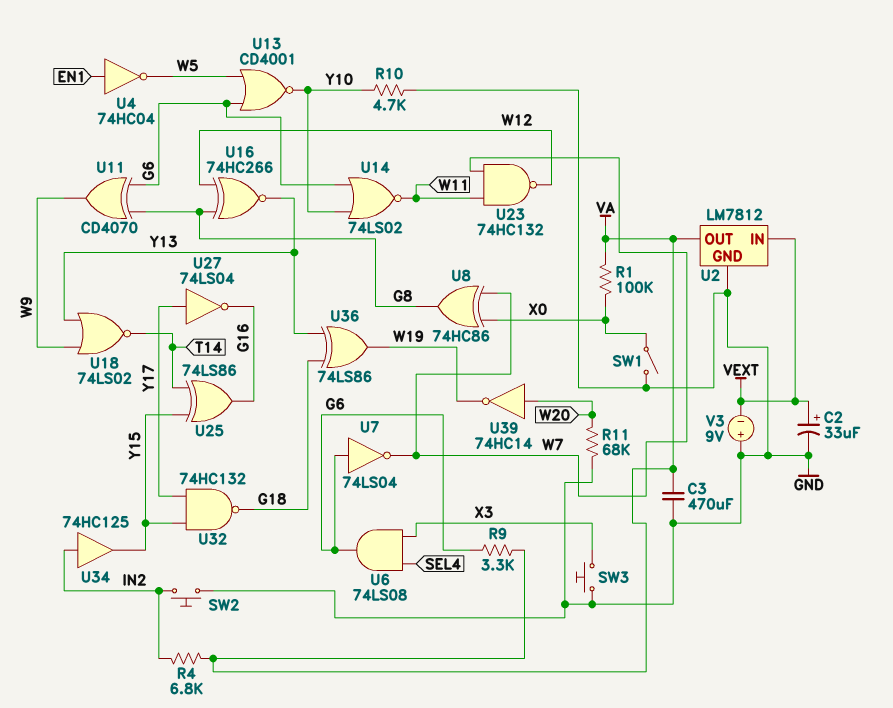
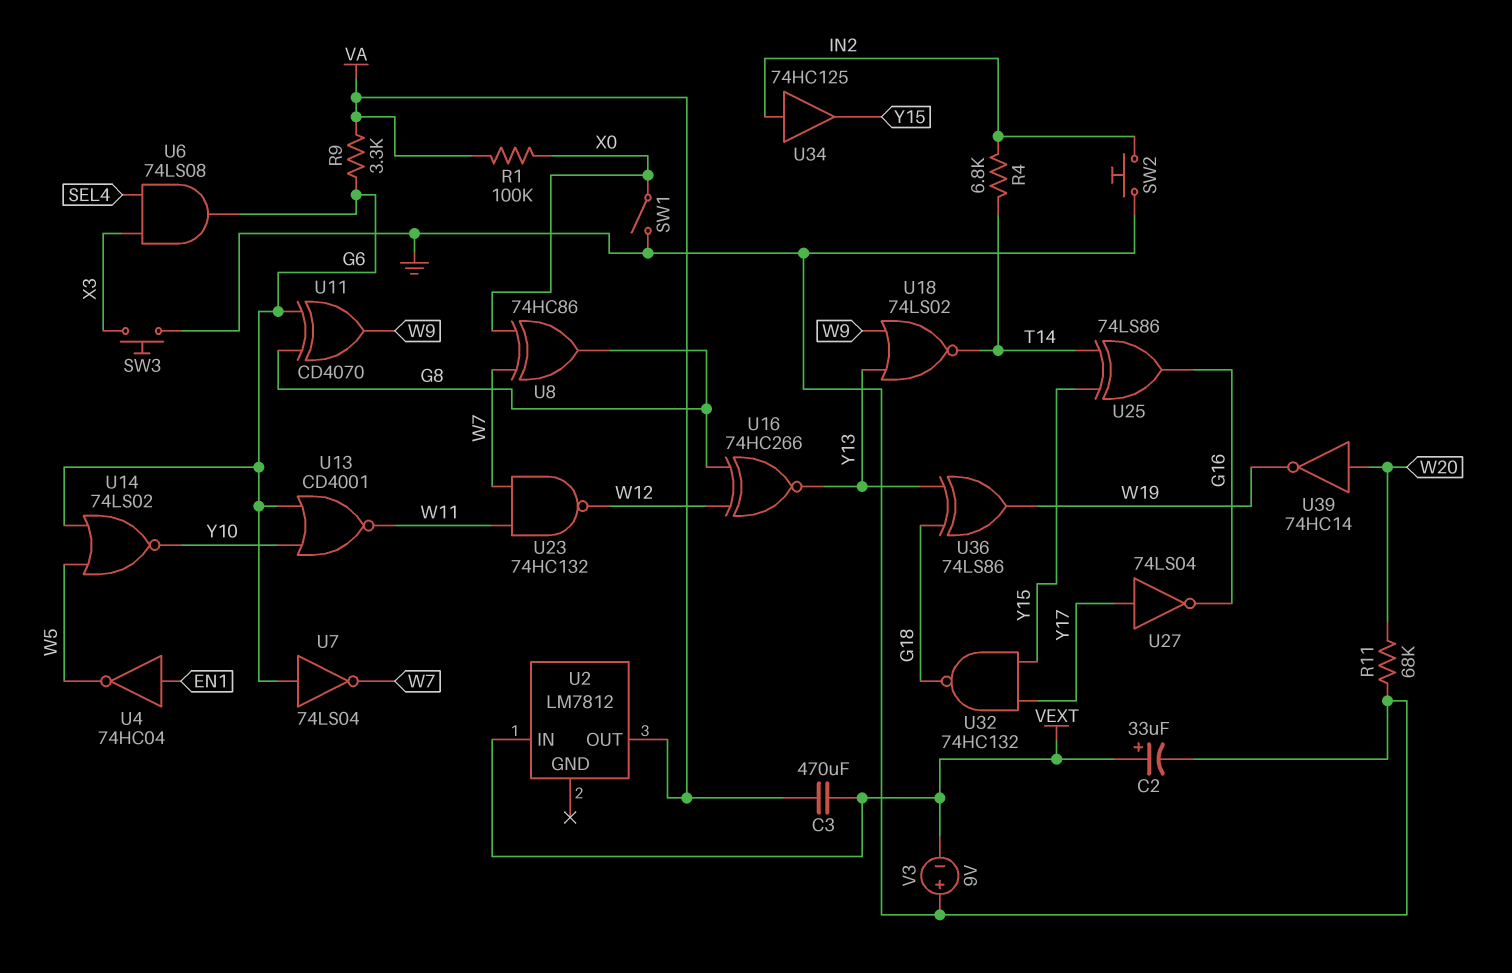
C3: 470uF (GND, VA) -> 470uF (VA, VEXT)
R4: 6.8k (IN2, VA) -> 6.8k (IN2, T14)
R10: 4.7k (GND, Y10) -> none
U2 pin GND: GND -> none
U13: NOR CD4001 (in G6, in W5, out Y10) -> NOR CD4001 (in G6, in Y10, out W11)
U14: NOR 74LS02 (in G6, in Y10, out W11) -> NOR 74LS02 (in G6, in W5, out Y10)

